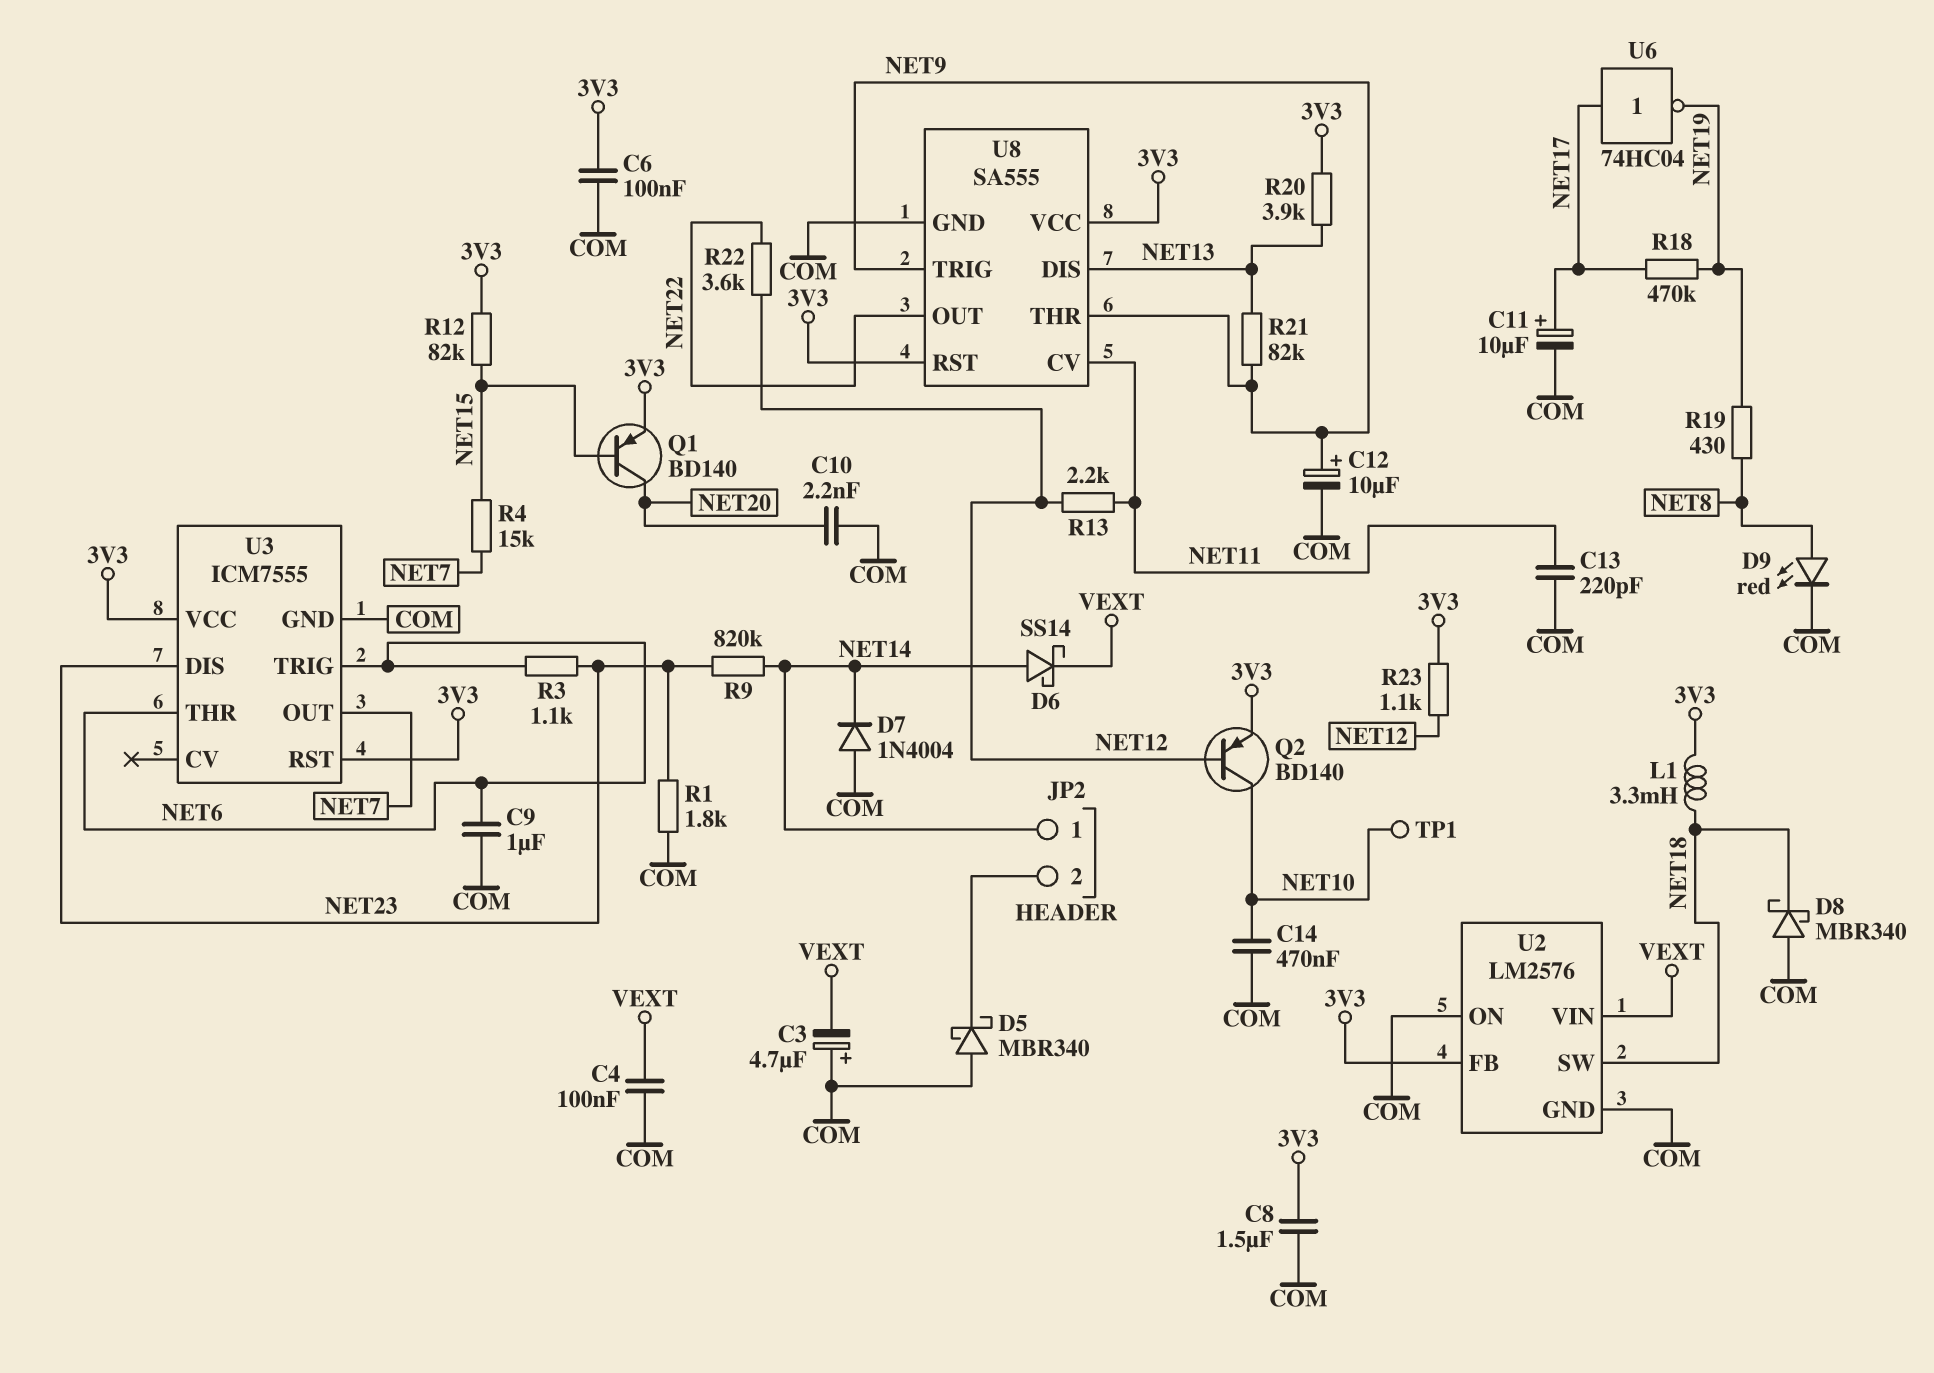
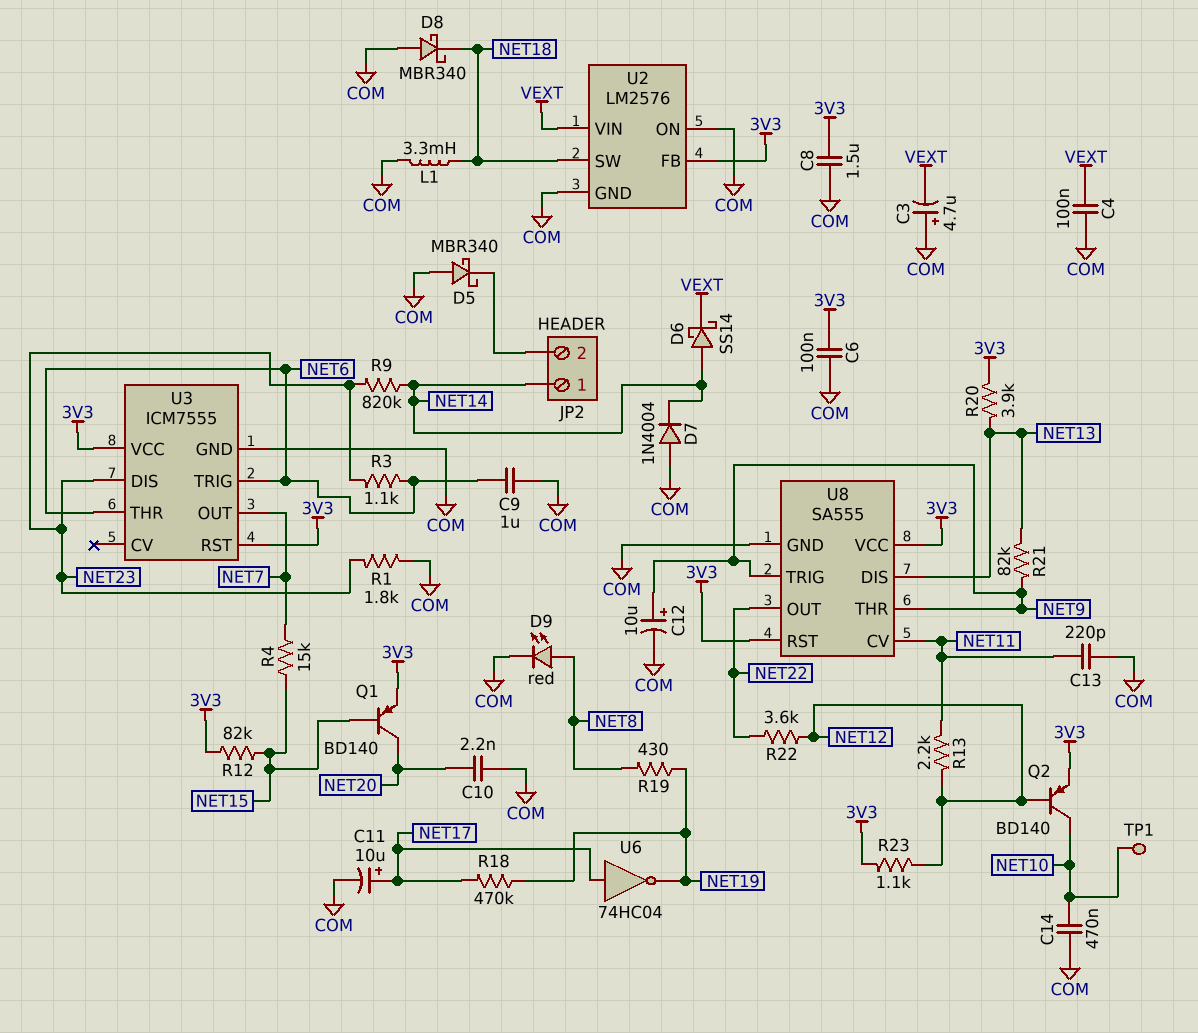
L1: 3.3mH (3V3, NET18) -> 3.3mH (COM, NET18)

